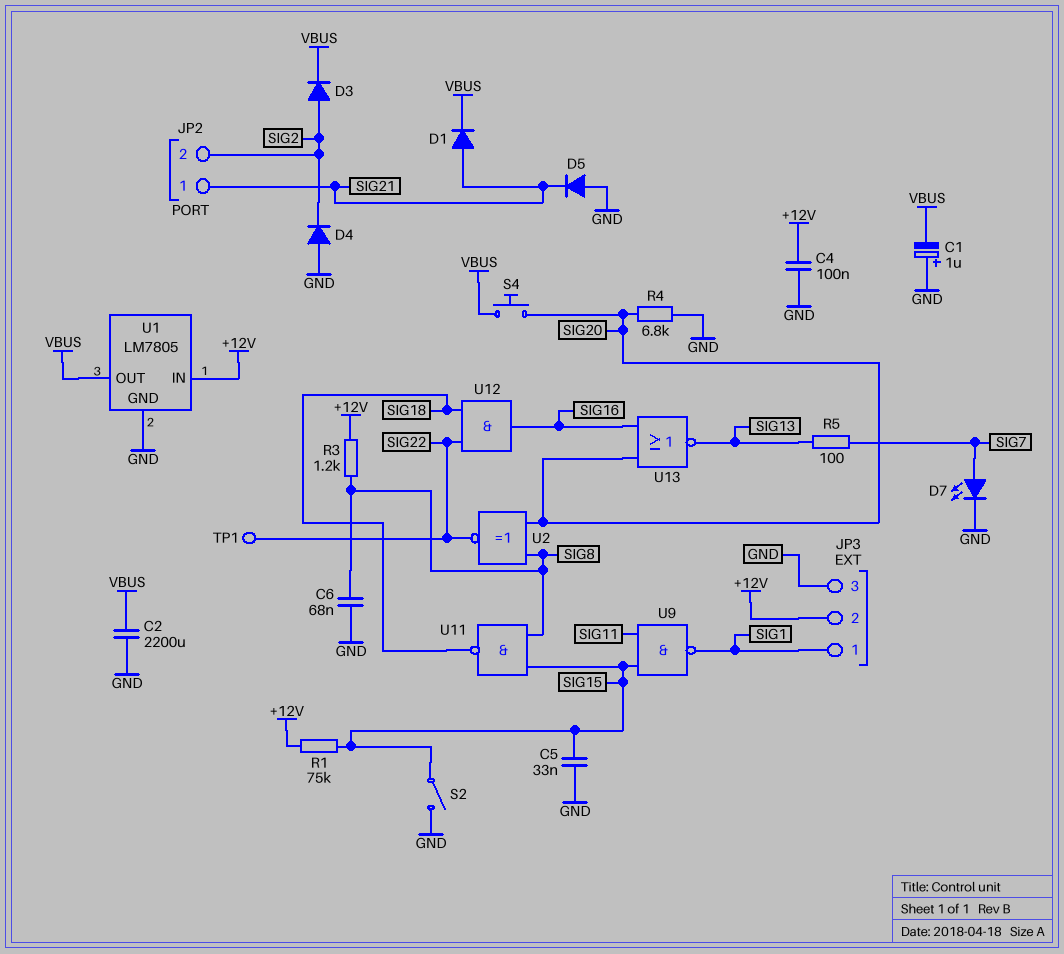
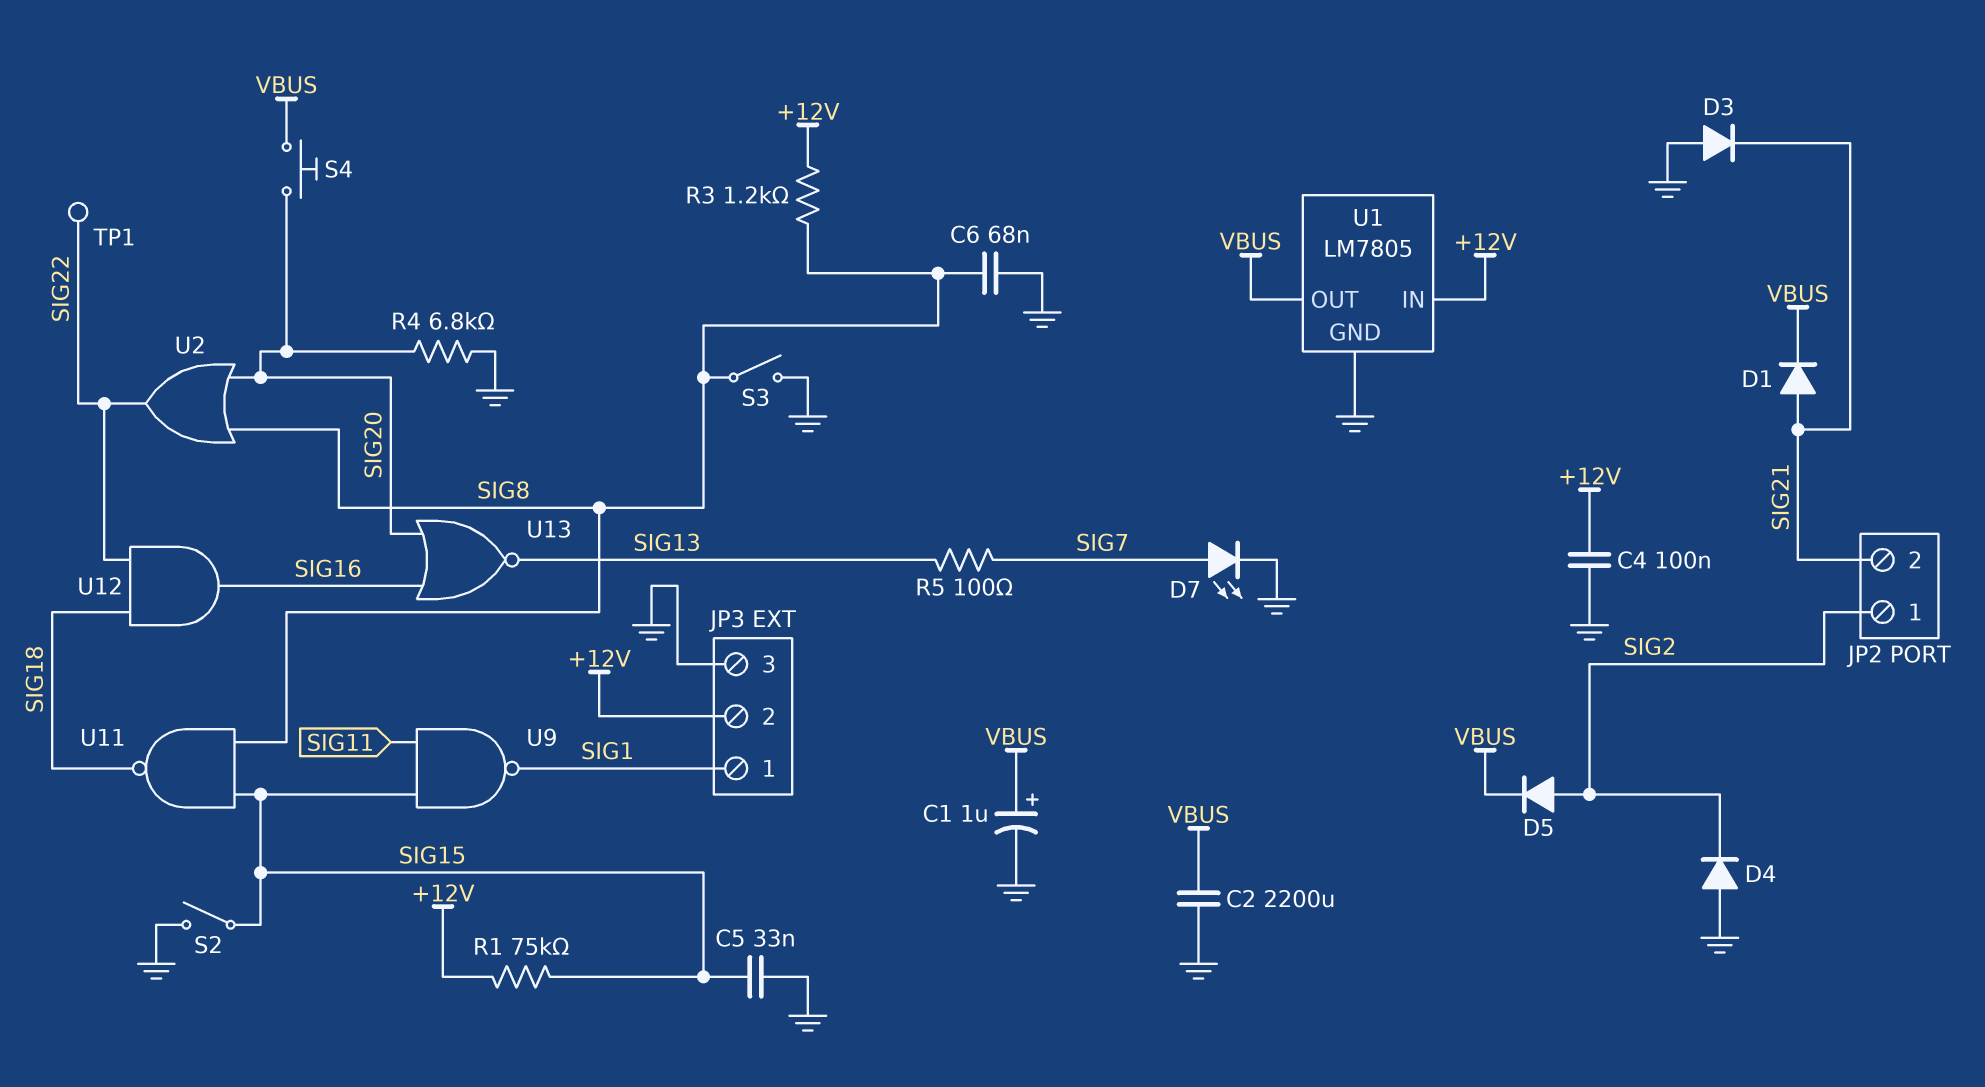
C1: 1uF (plus GND, minus VBUS) -> 1uF (plus VBUS, minus GND)
D3: diode (A SIG2, K VBUS) -> diode (A GND, K SIG21)
D5: diode (A GND, K SIG21) -> diode (A SIG2, K VBUS)
JP2 pin 1: SIG21 -> SIG2
JP2 pin 2: SIG2 -> SIG21
S3: none -> switch (GND, SIG8)
U2: XNOR (in SIG8, in SIG20, out SIG22) -> OR (in SIG8, in SIG20, out SIG22)

